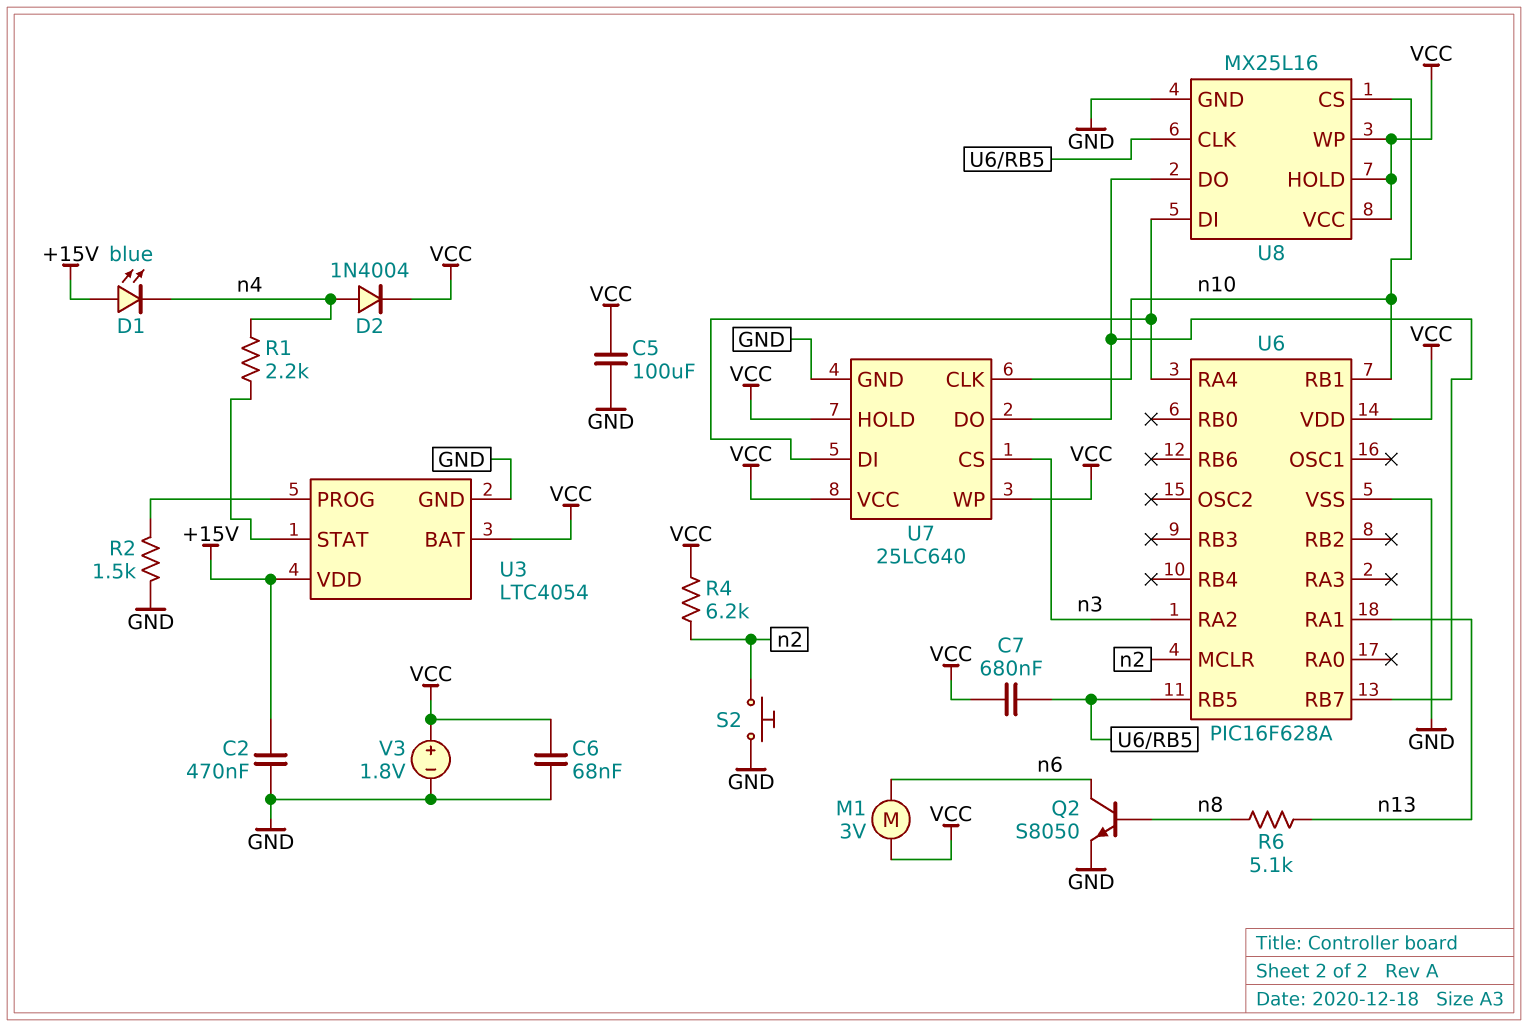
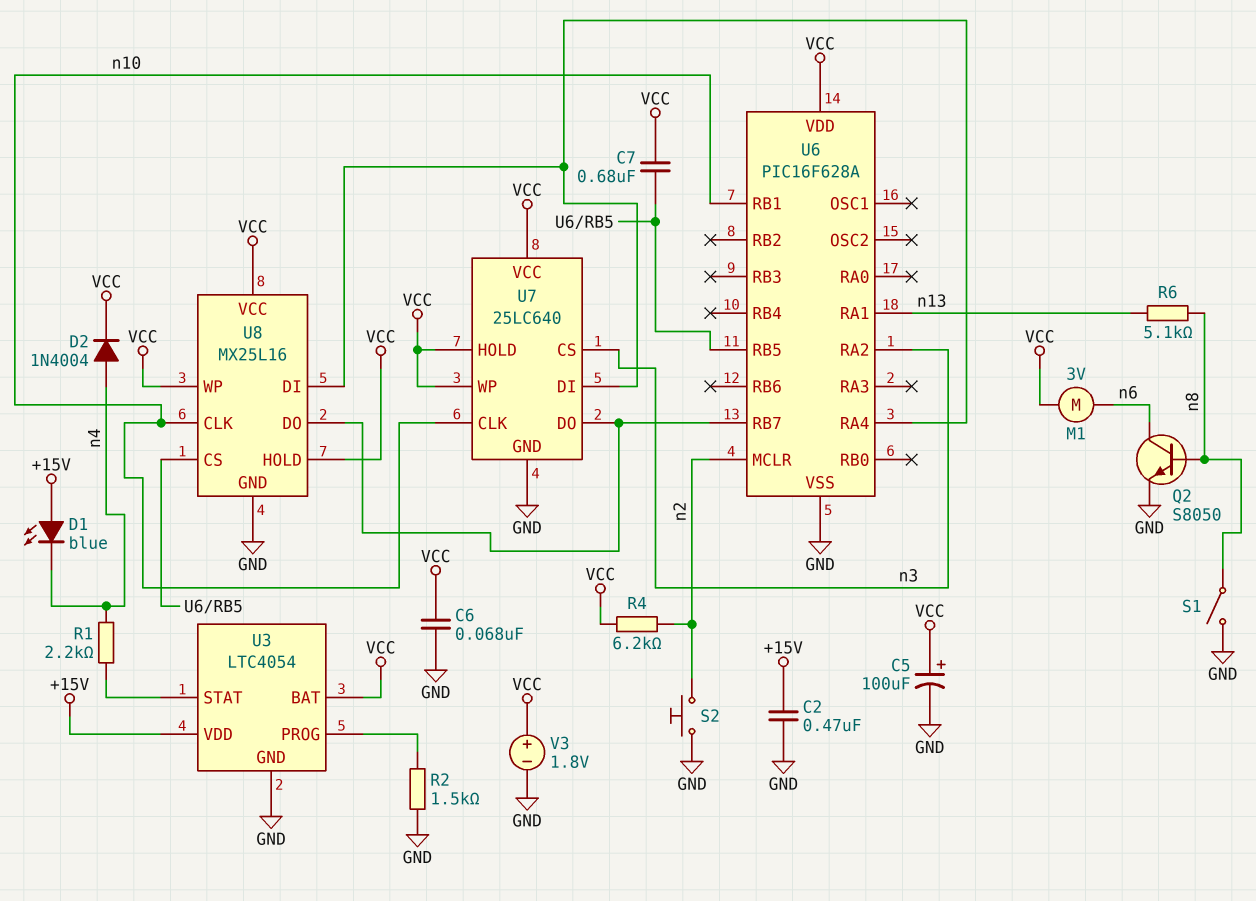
C5: 100uF (GND, VCC) -> 100uF (plus VCC, minus GND)
S1: none -> switch (GND, n8)
U8 pin CLK: U6/RB5 -> n10
U8 pin CS: n10 -> U6/RB5

